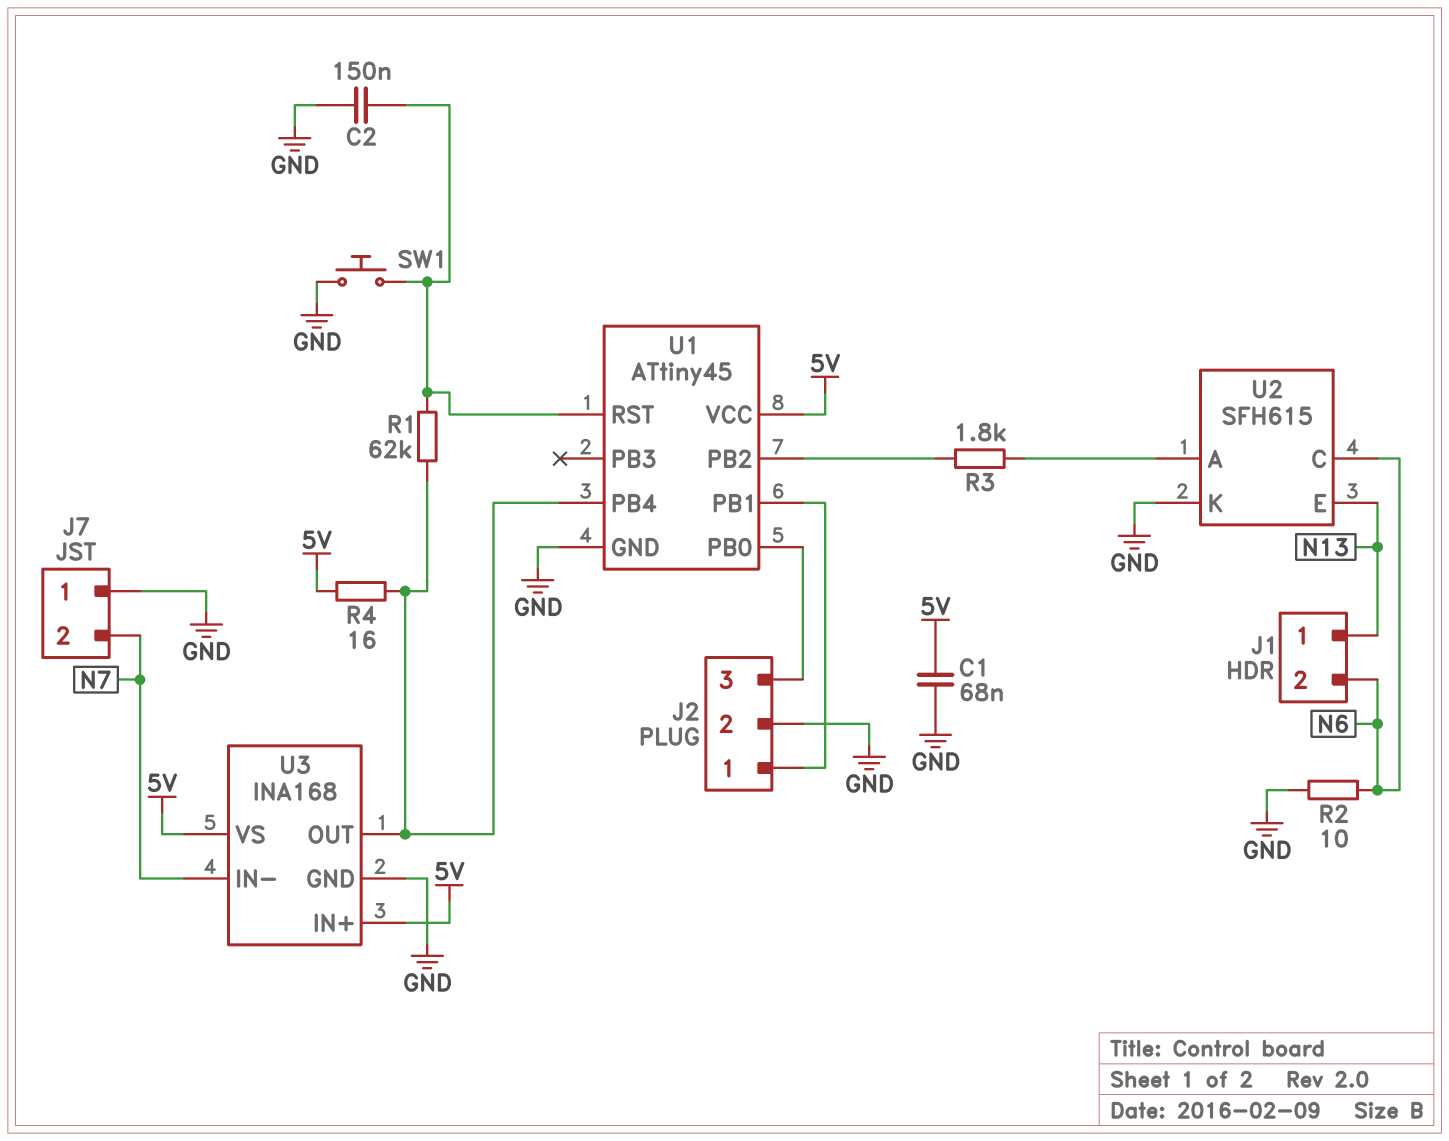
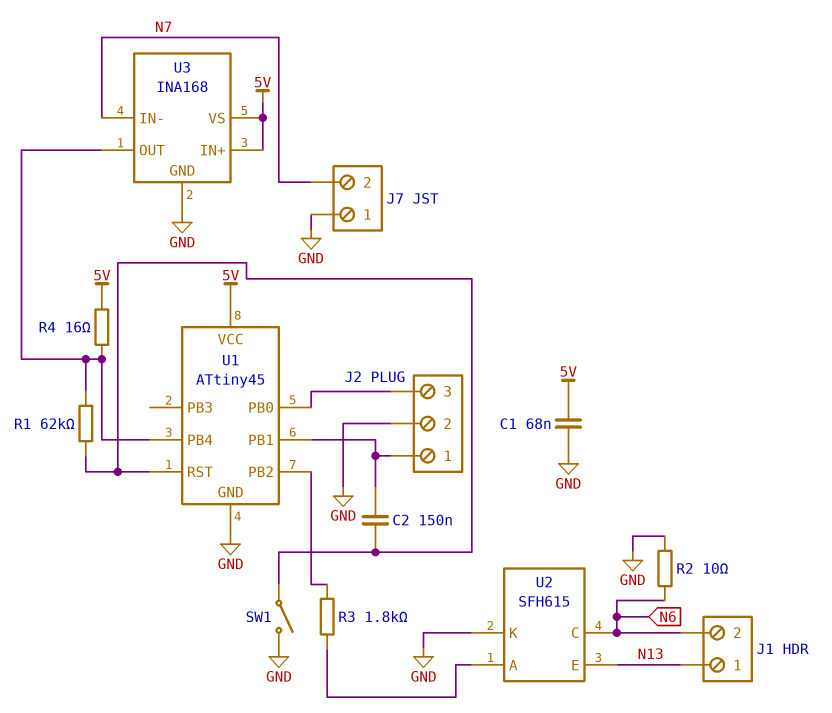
C2: 150nF (GND, U1/RST) -> 150nF (J2/1, U1/RST)
SW1: button (GND, U1/RST) -> switch (GND, U1/RST)

